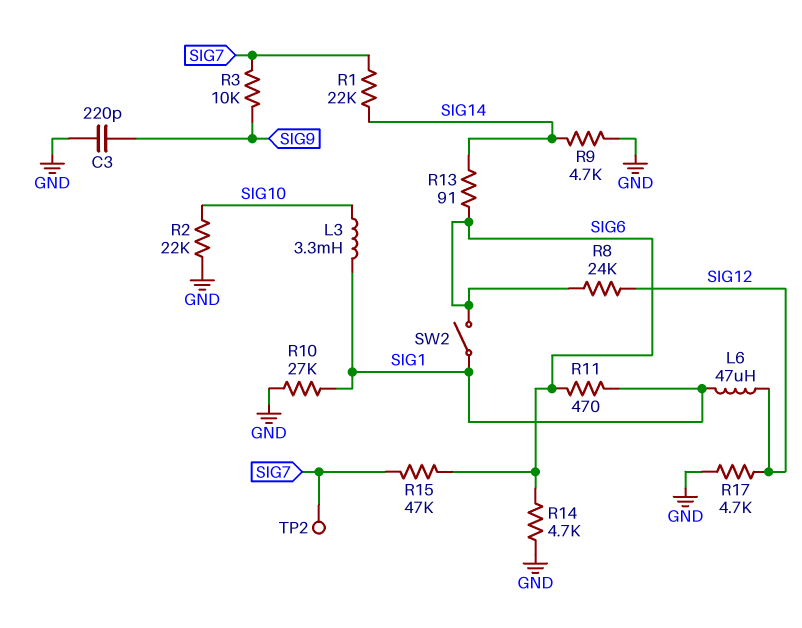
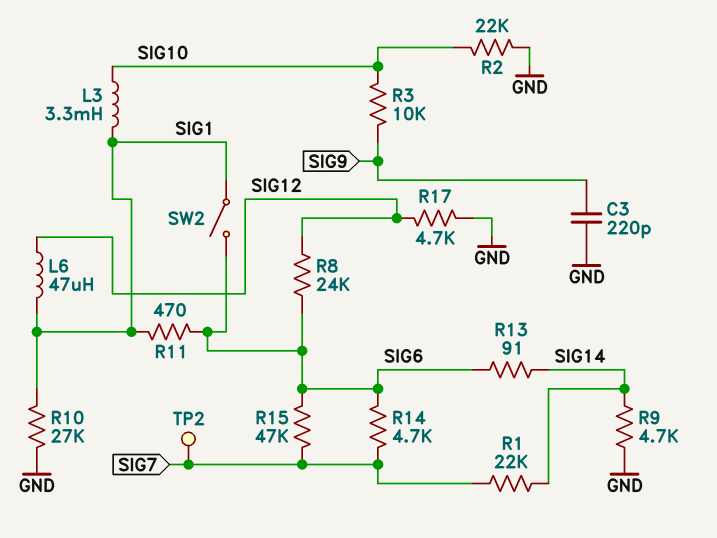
R3: 10k (SIG7, SIG9) -> 10k (SIG9, SIG10)
R14: 4.7k (GND, SIG6) -> 4.7k (SIG6, SIG7)

